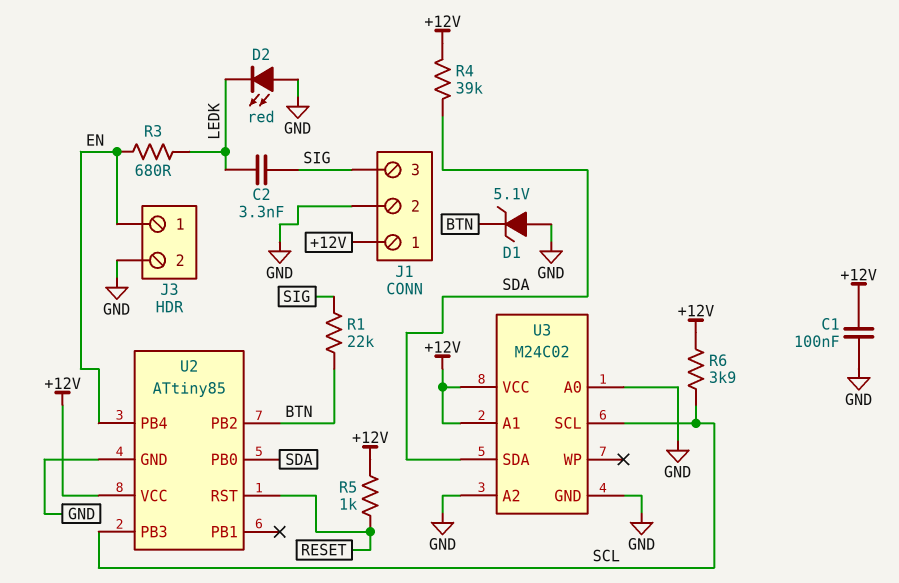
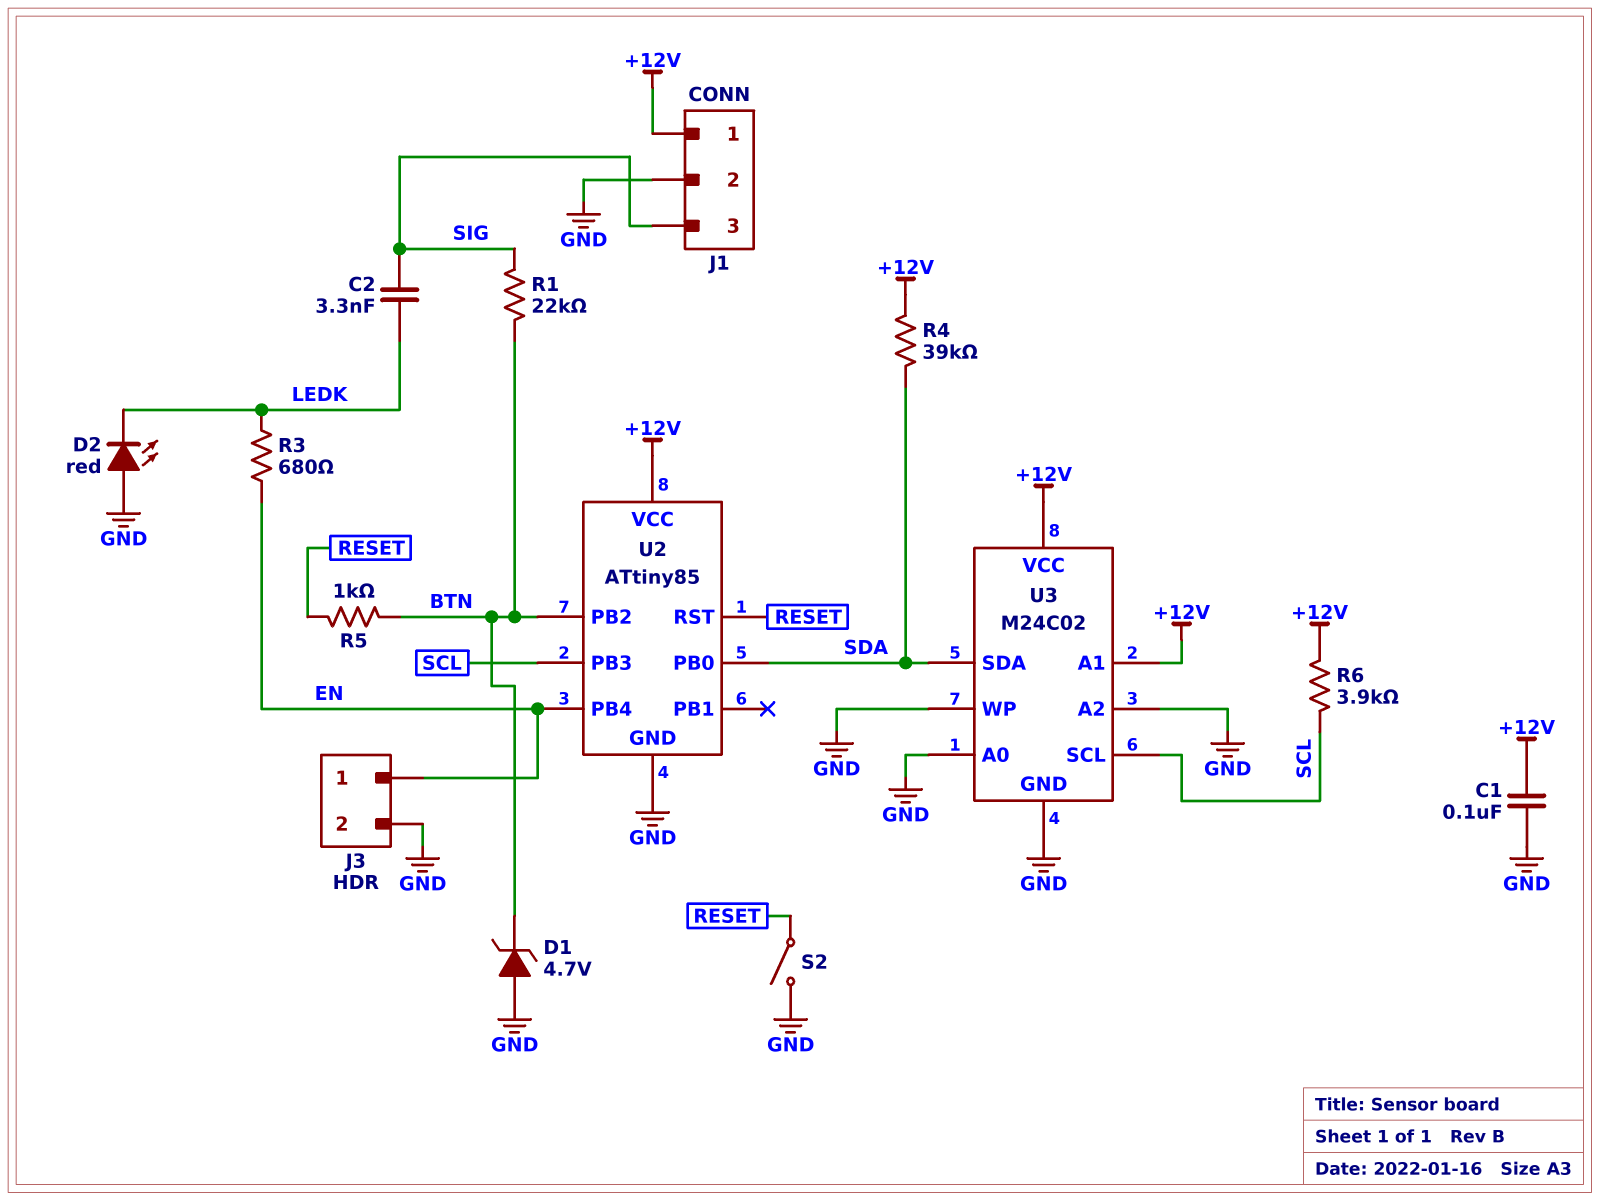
D1: zener 5.1V (A GND, K BTN) -> zener 4.7V (A GND, K BTN)
R5: 1k (+12V, RESET) -> 1k (BTN, RESET)
S2: none -> switch (GND, RESET)
U3 pin WP: none -> GND

